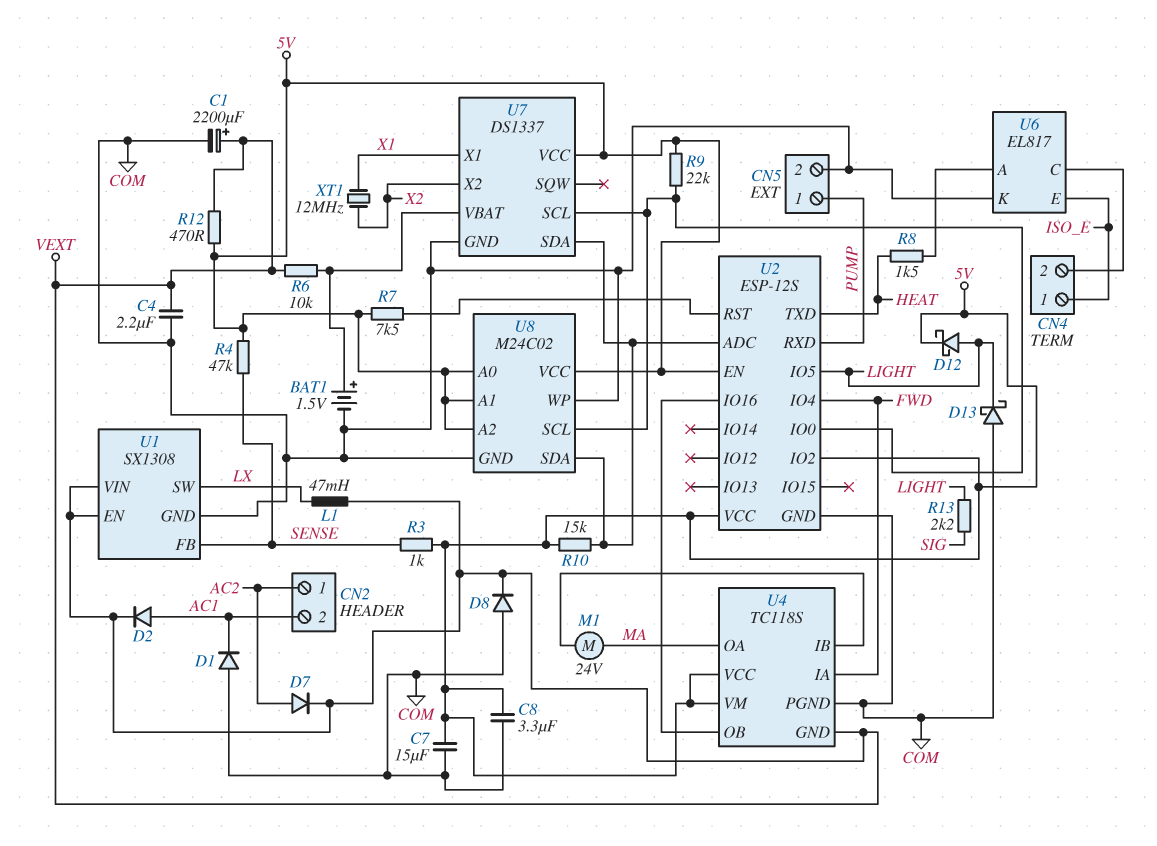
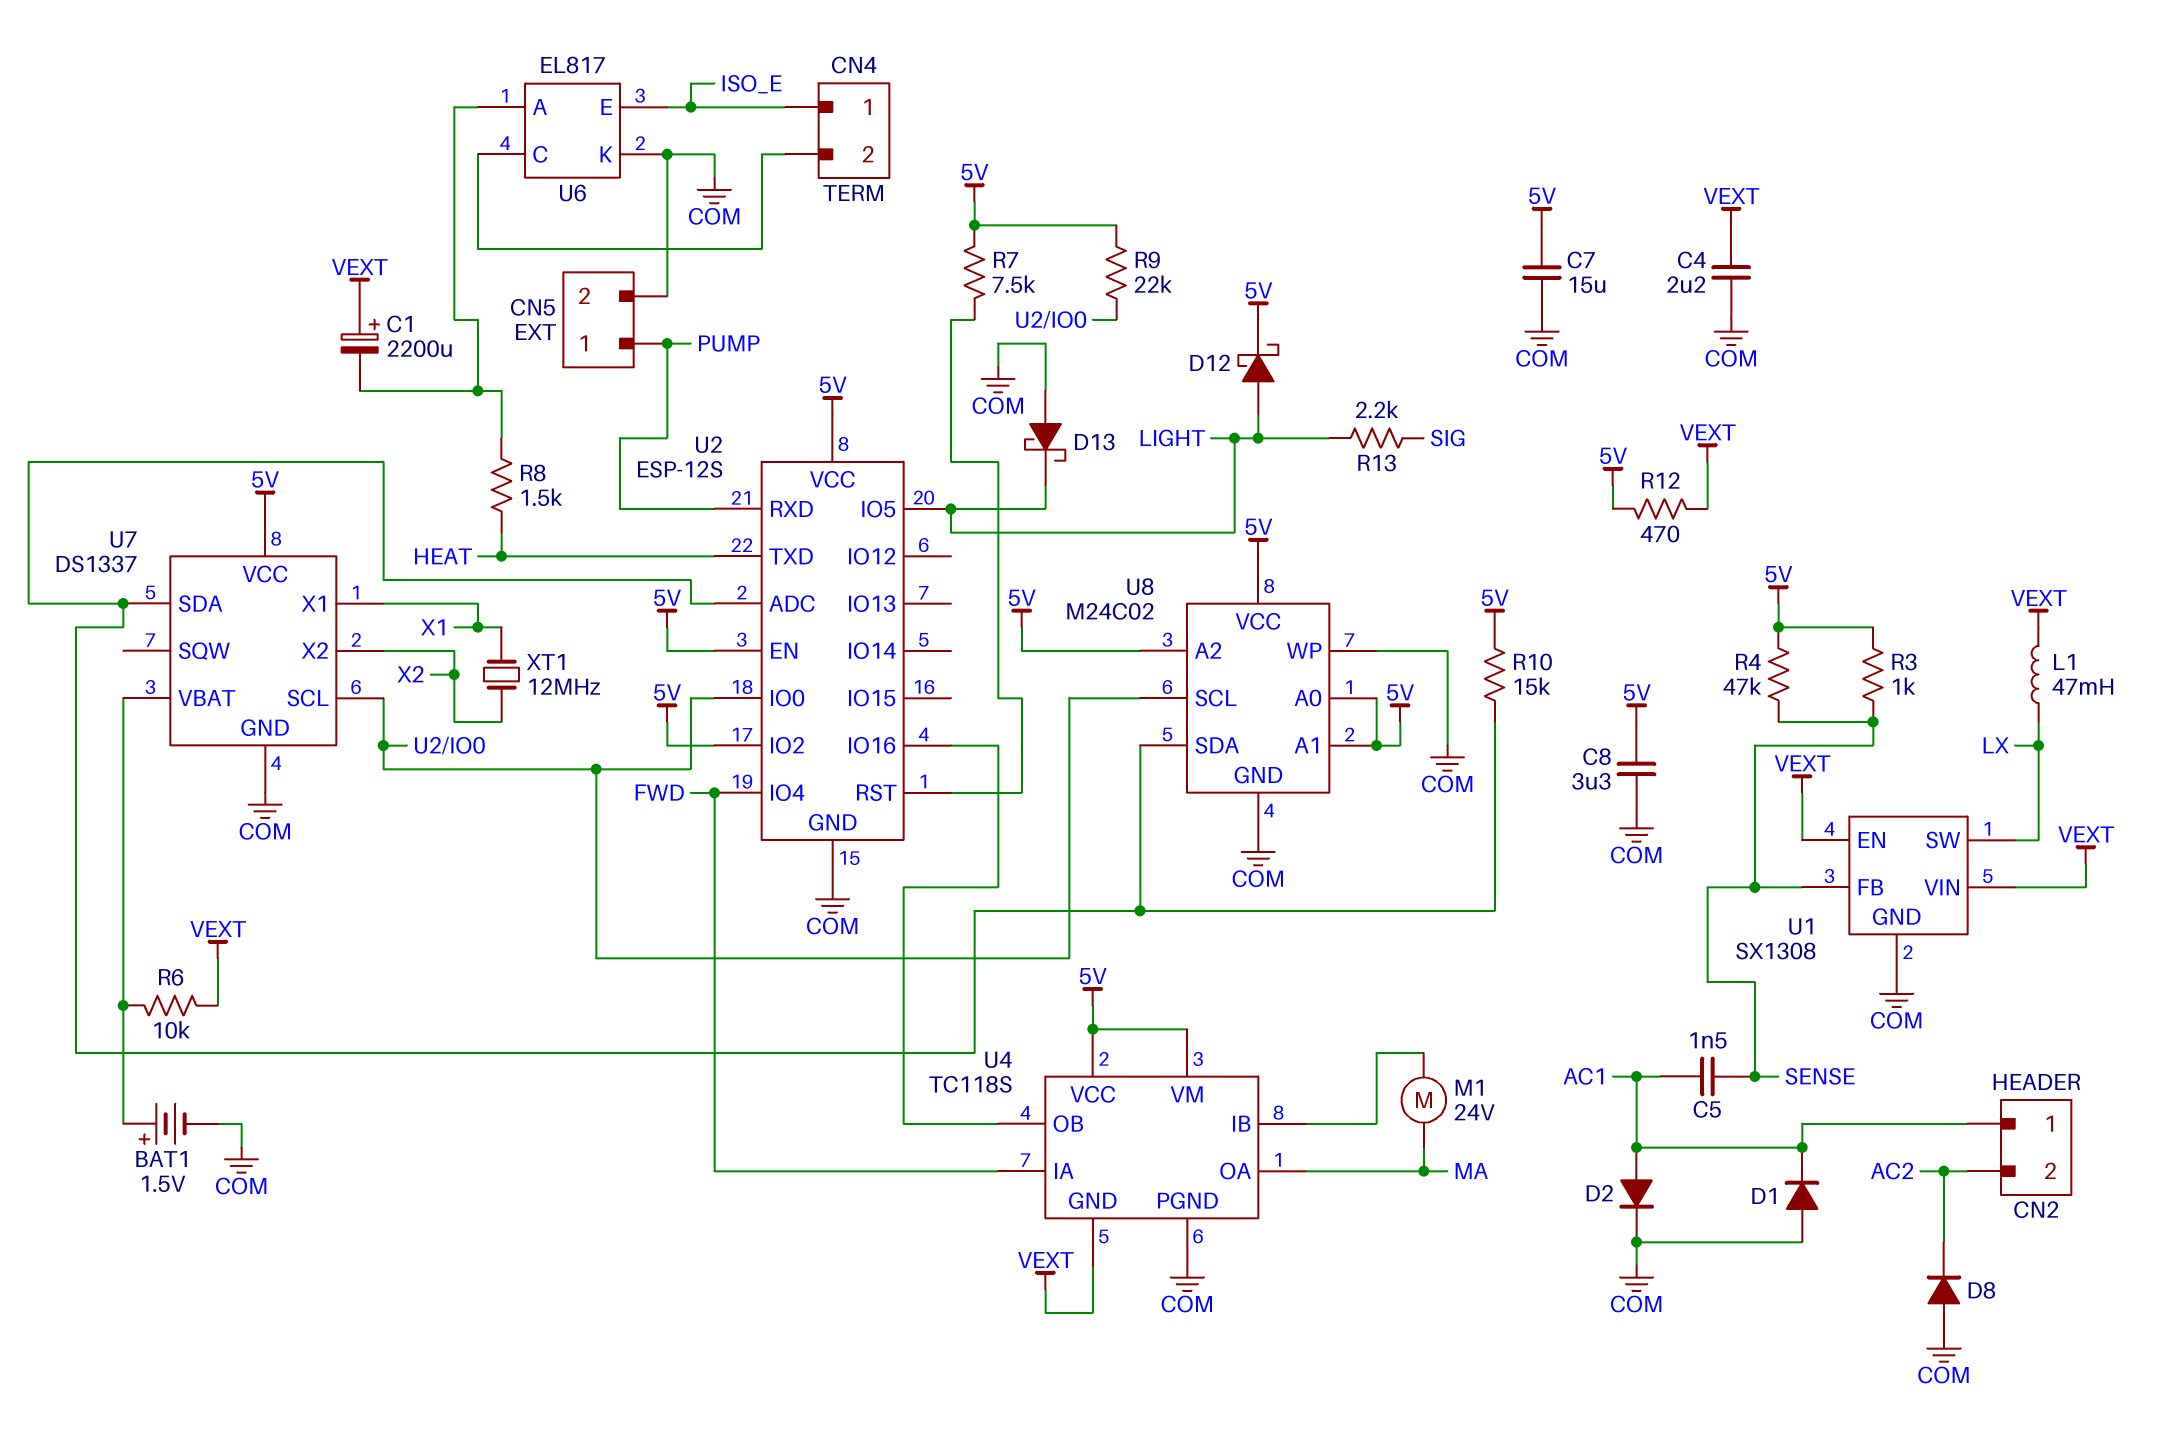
C1: 2200uF (plus VEXT, minus COM) -> 2200uF (plus VEXT, minus U6/A)
C5: none -> 1.5nF (AC1, SENSE)
CN2 pin 1: AC2 -> AC1
CN2 pin 2: AC1 -> AC2
D2: diode (A AC1, K VEXT) -> diode (A AC1, K COM)
D7: diode (A AC2, K VEXT) -> none
D8: diode (A COM, K VEXT) -> diode (A COM, K AC2)

